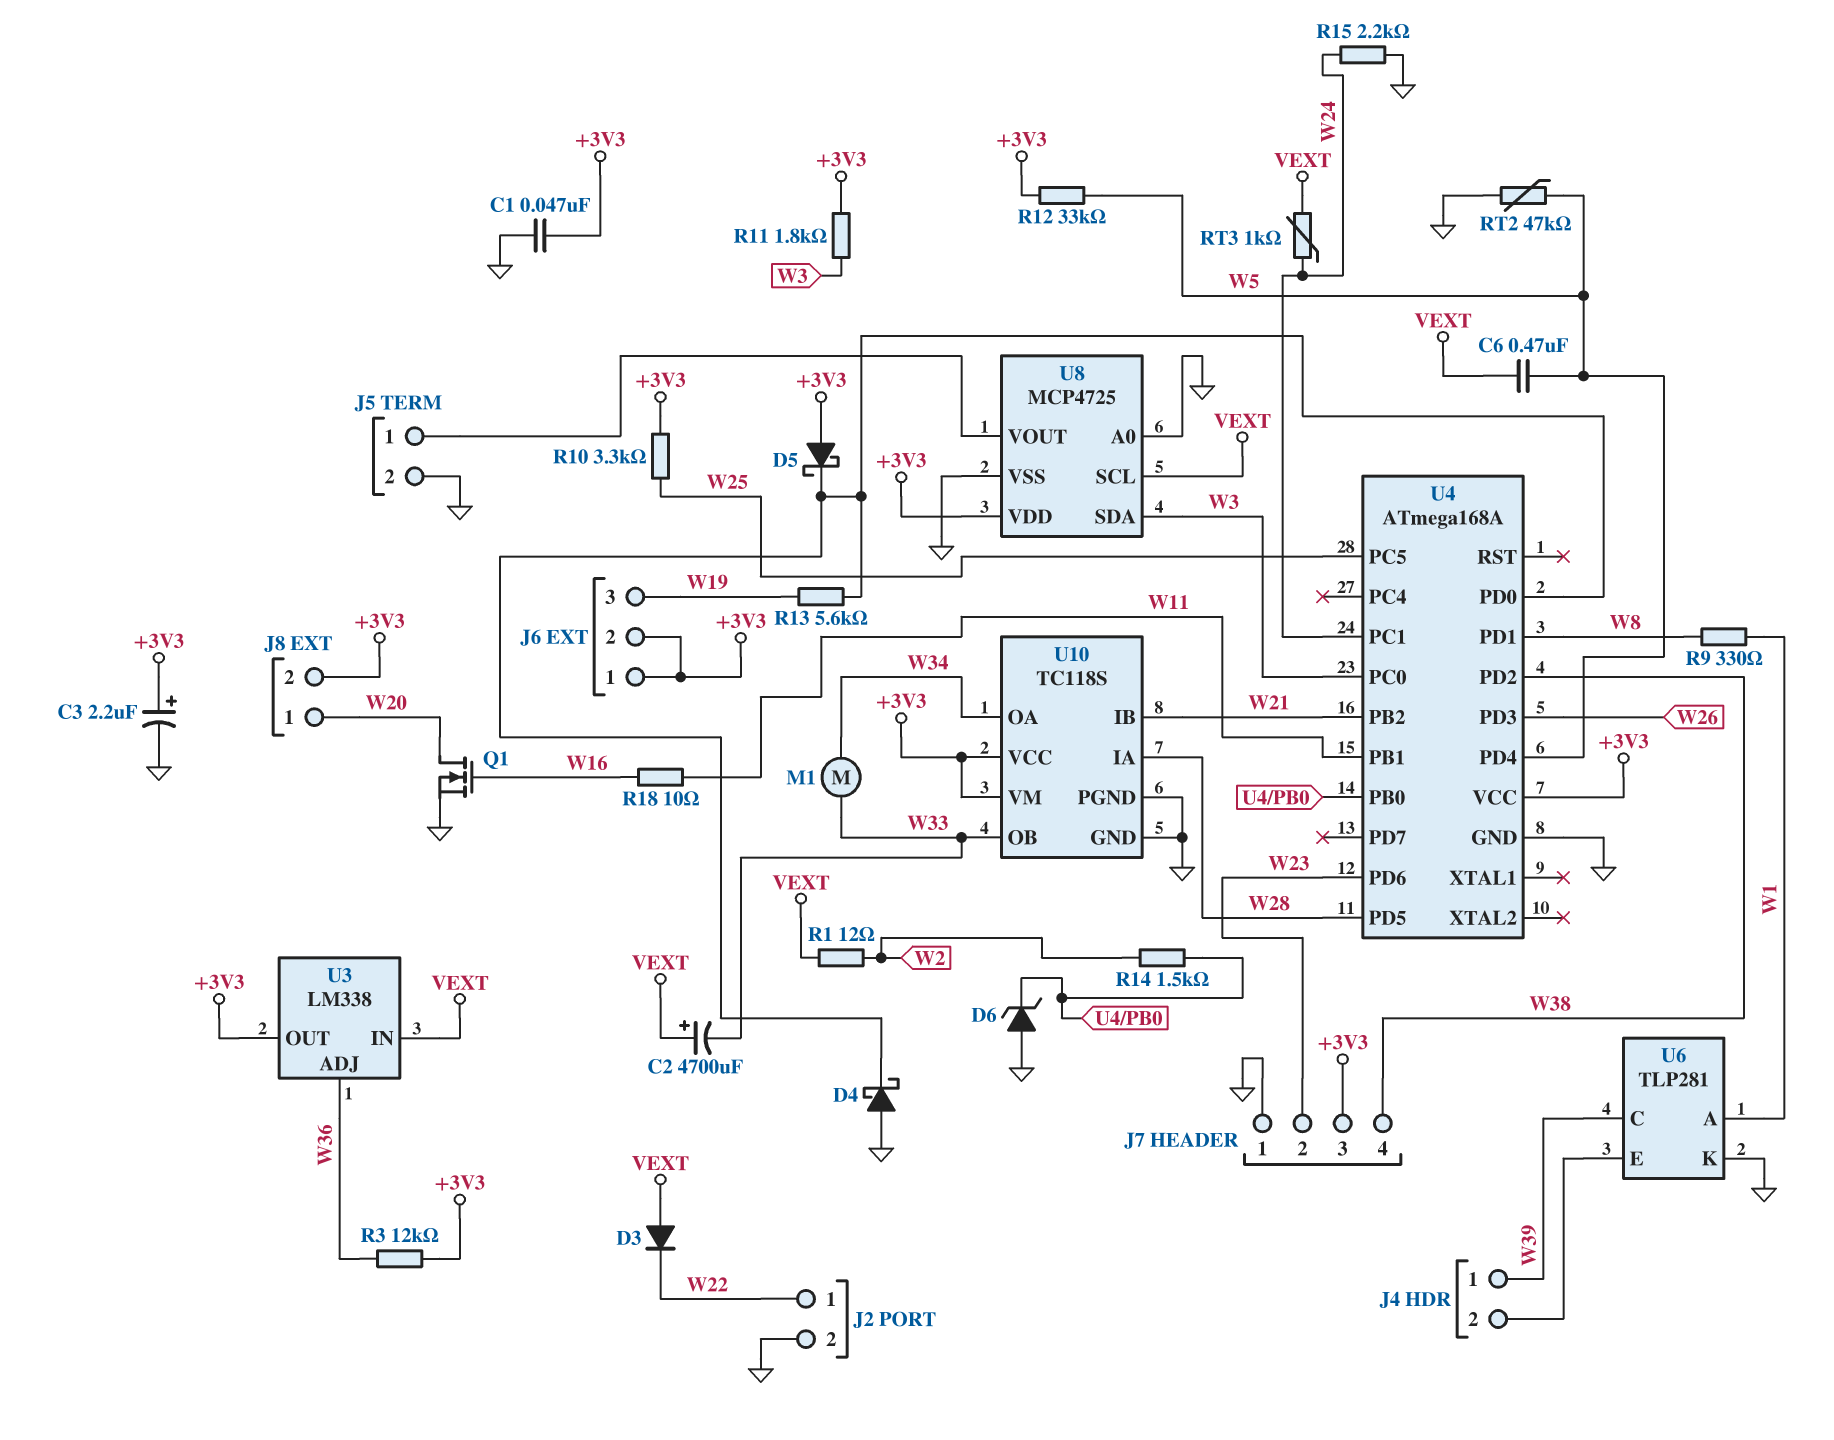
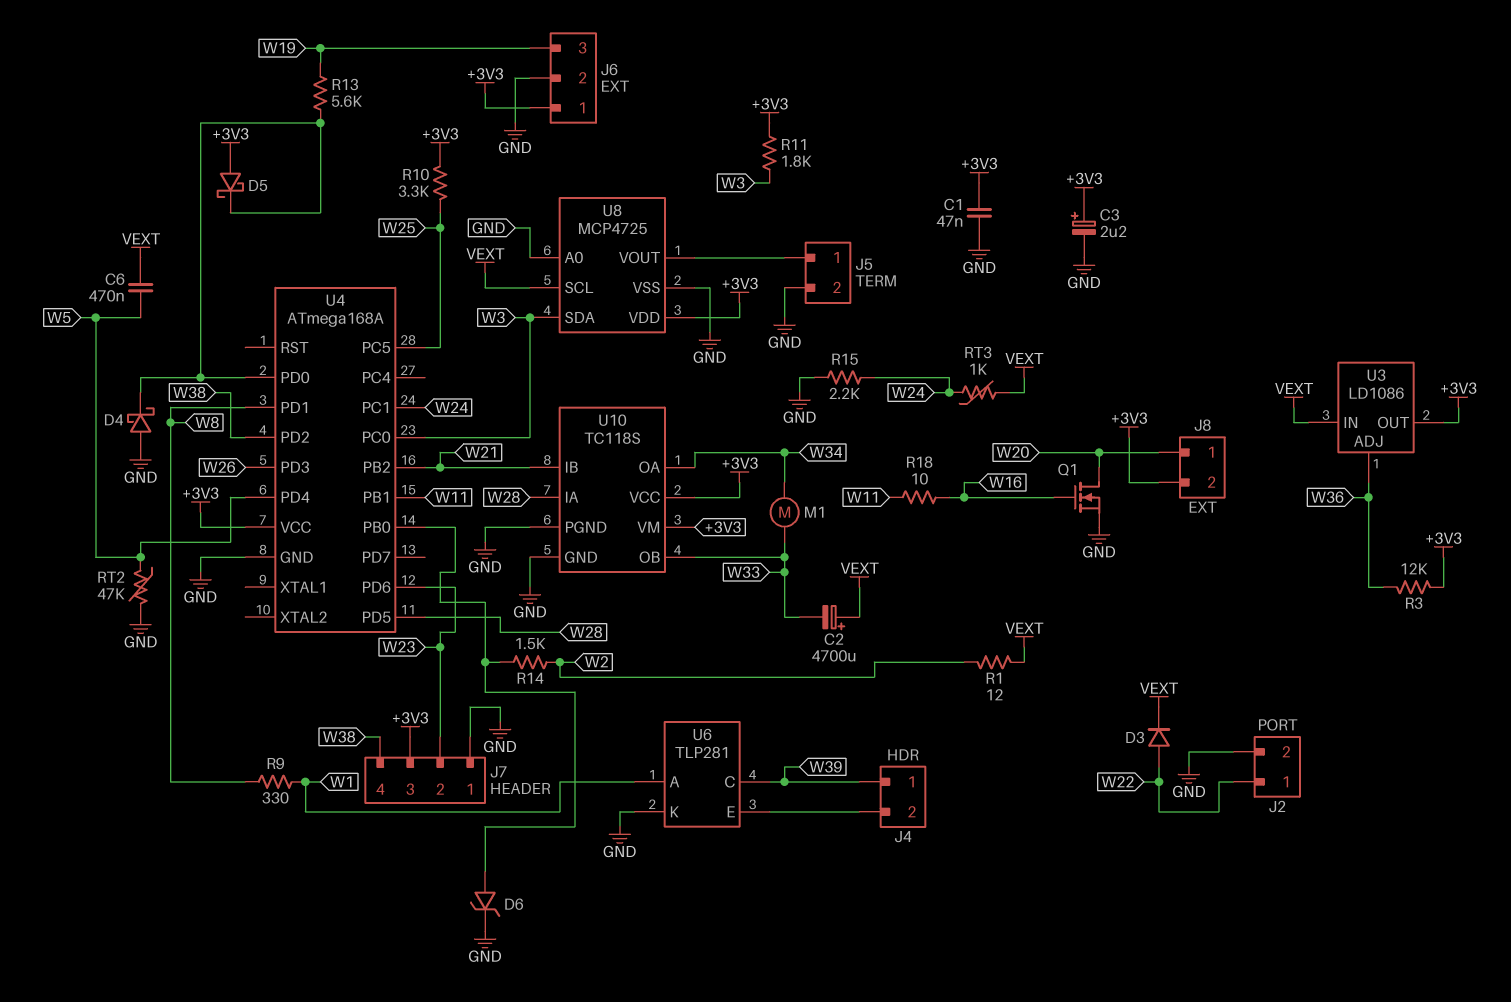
D3: diode (A VEXT, K W22) -> diode (A W22, K VEXT)
D6: zener (A GND, K U4/PB0) -> zener (A U4/PB0, K GND)
J6 pin 2: +3V3 -> GND
R12: 33k (+3V3, W5) -> none
U3: LM338 -> LD1086

